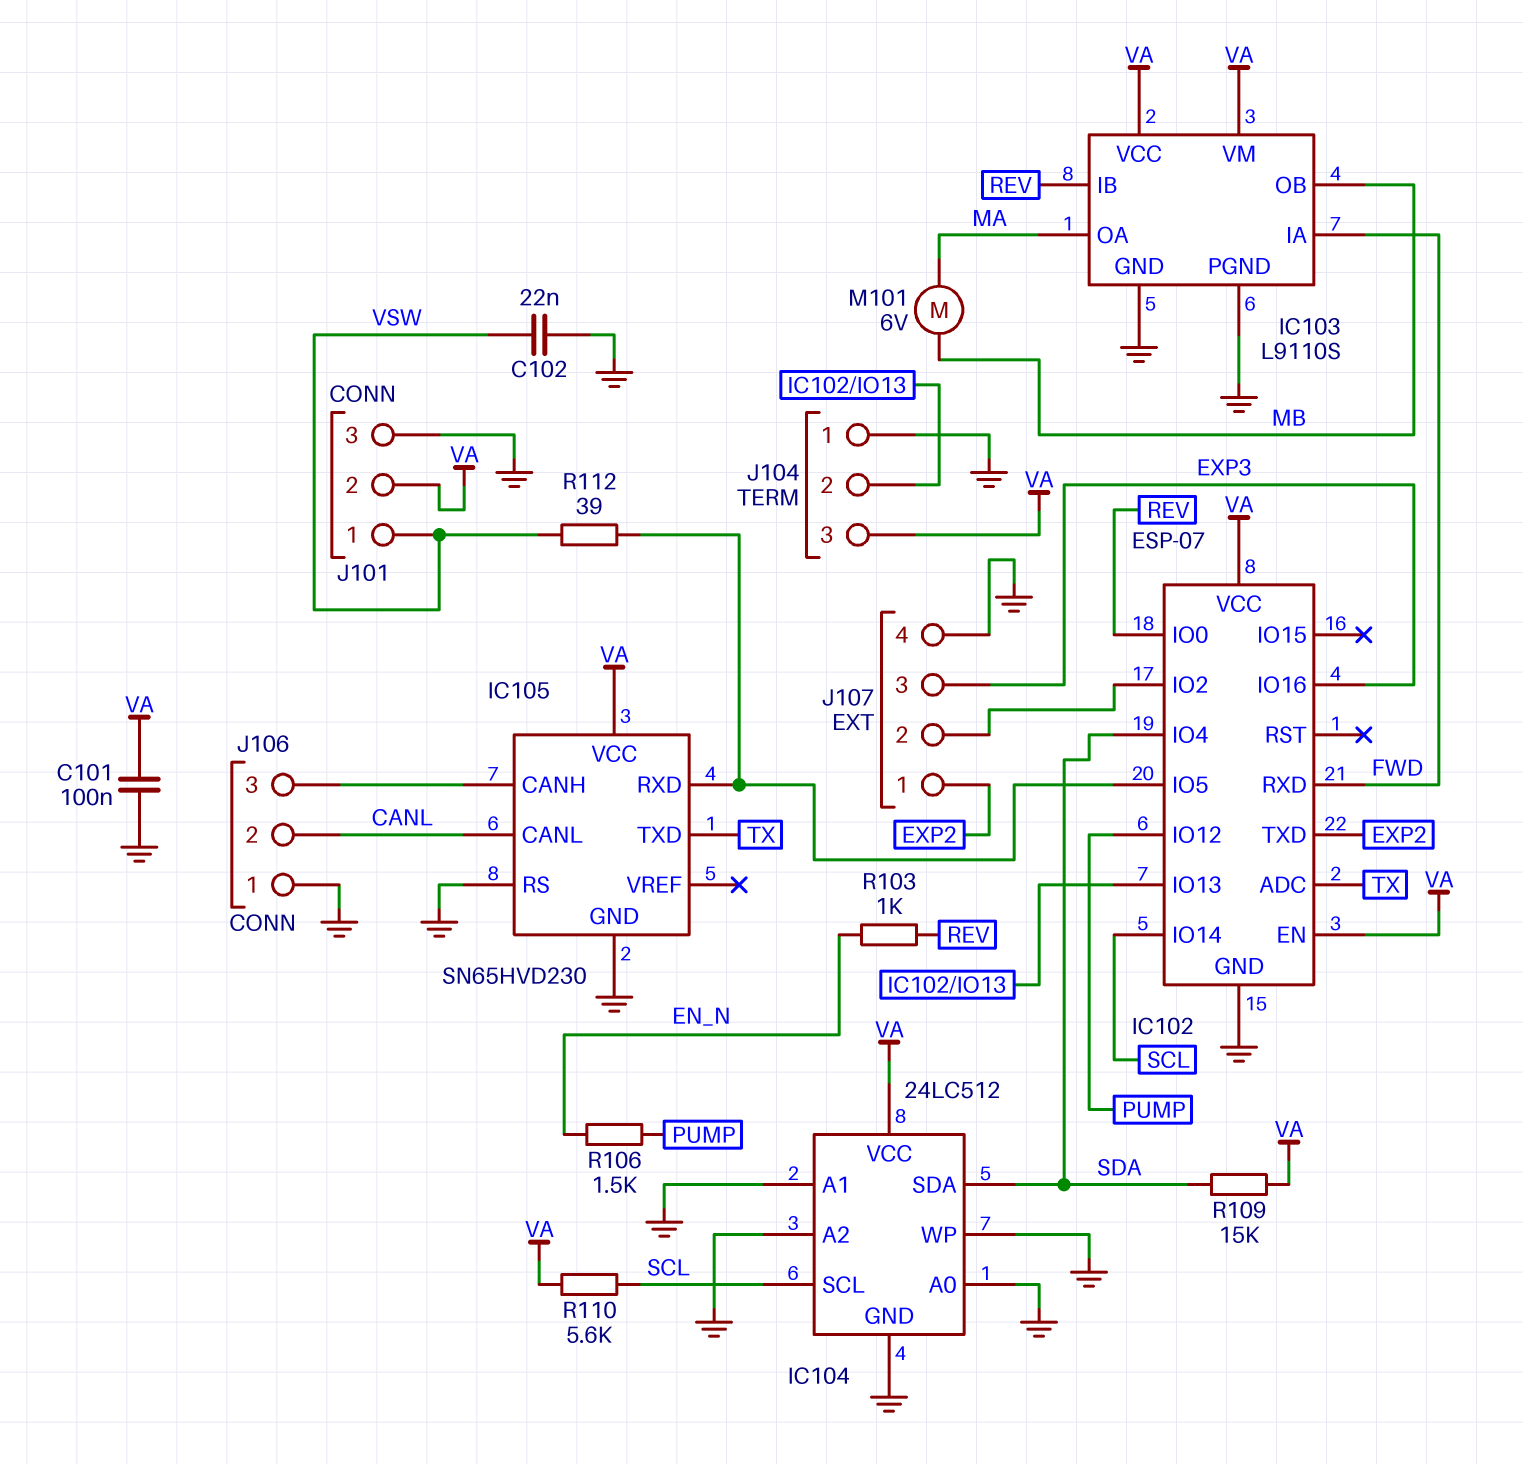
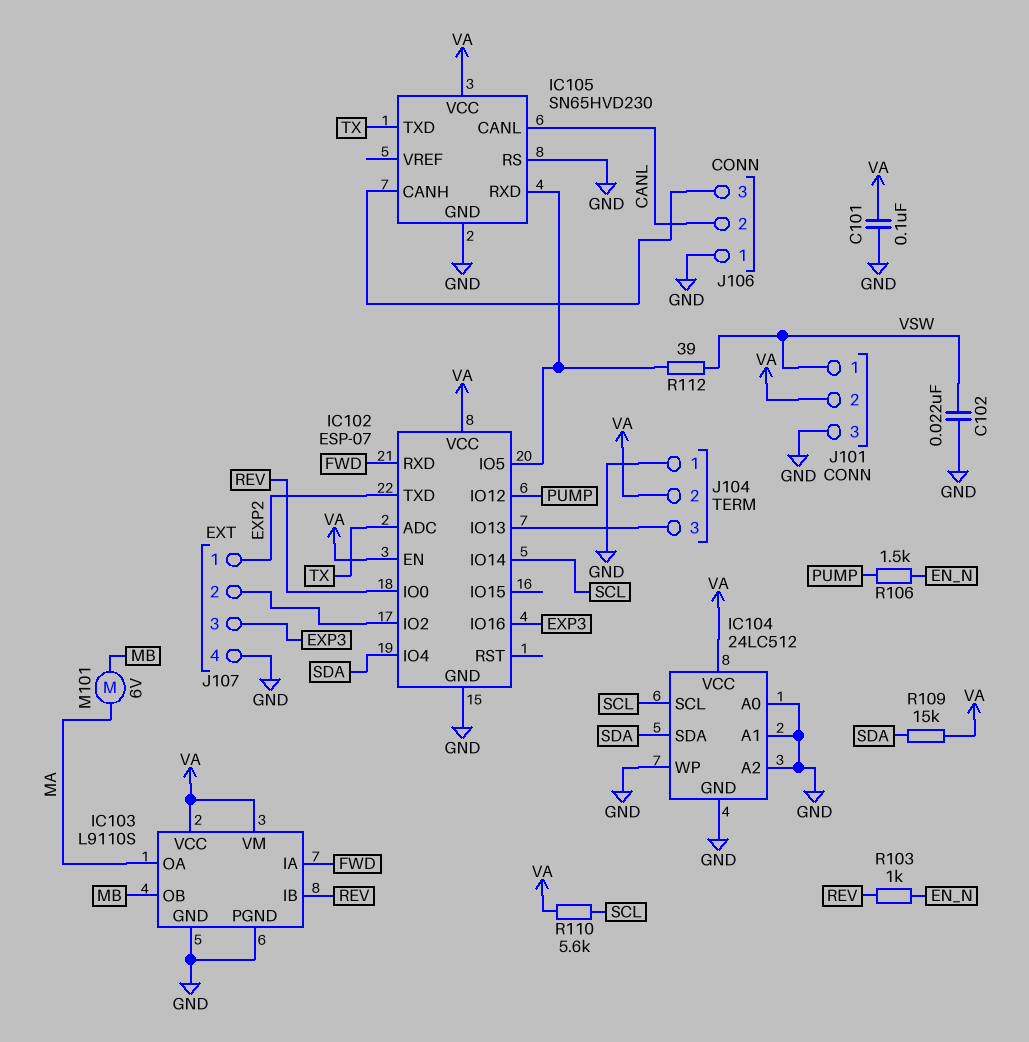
J104 pin 2: IC102/IO13 -> VA
J104 pin 3: VA -> IC102/IO13

